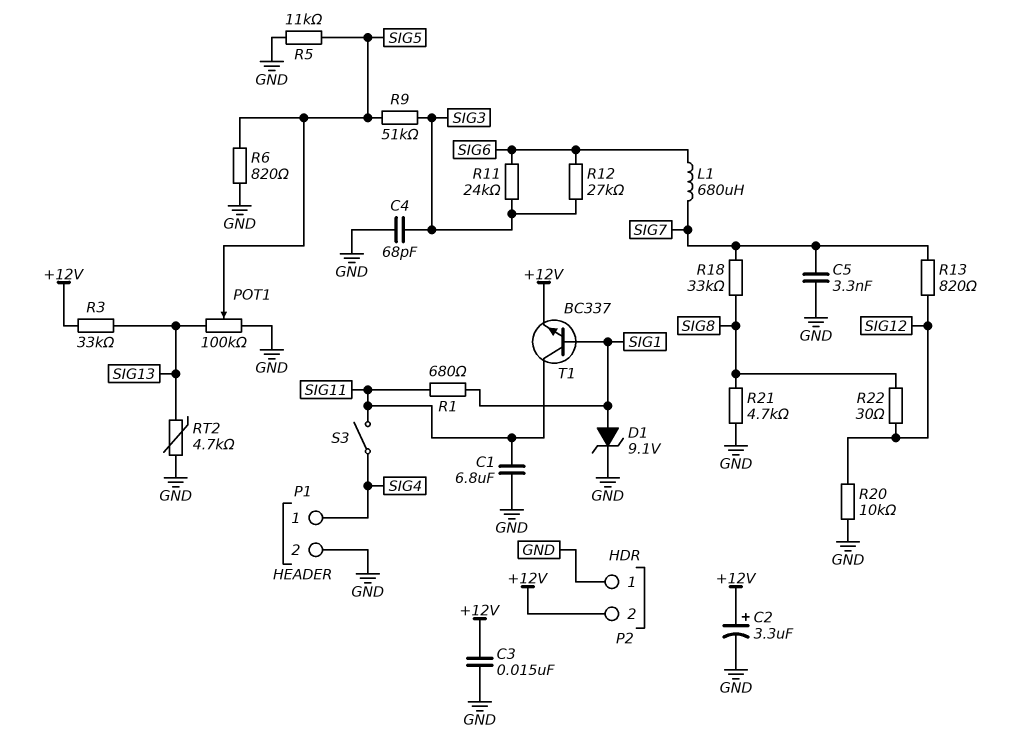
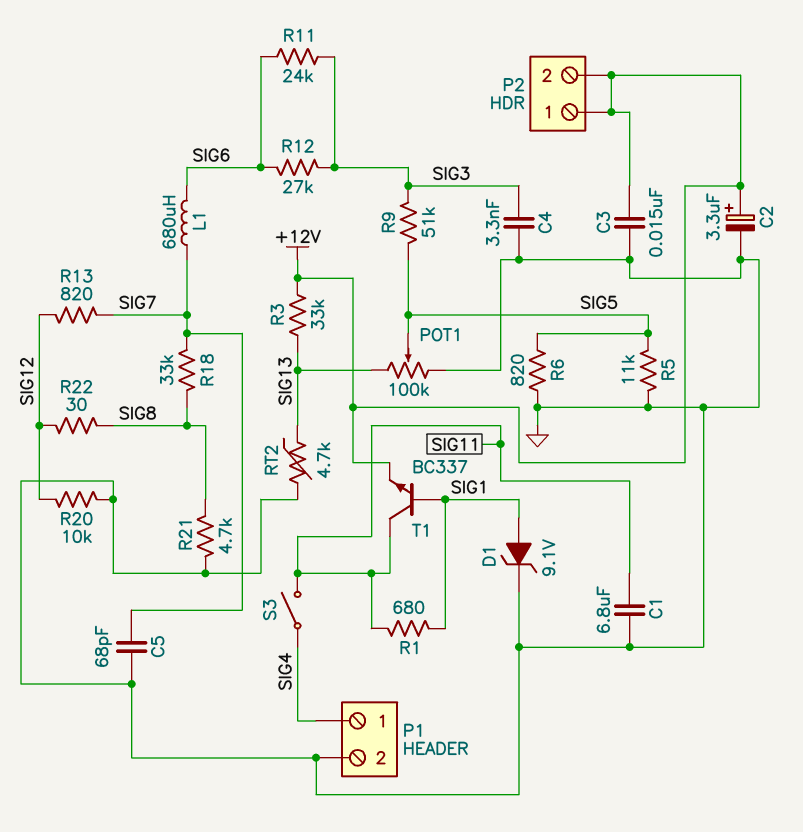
C4: 68pF (GND, SIG3) -> 3.3nF (GND, SIG3)
C5: 3.3nF (GND, SIG7) -> 68pF (GND, SIG7)
P2 pin 1: GND -> +12V

